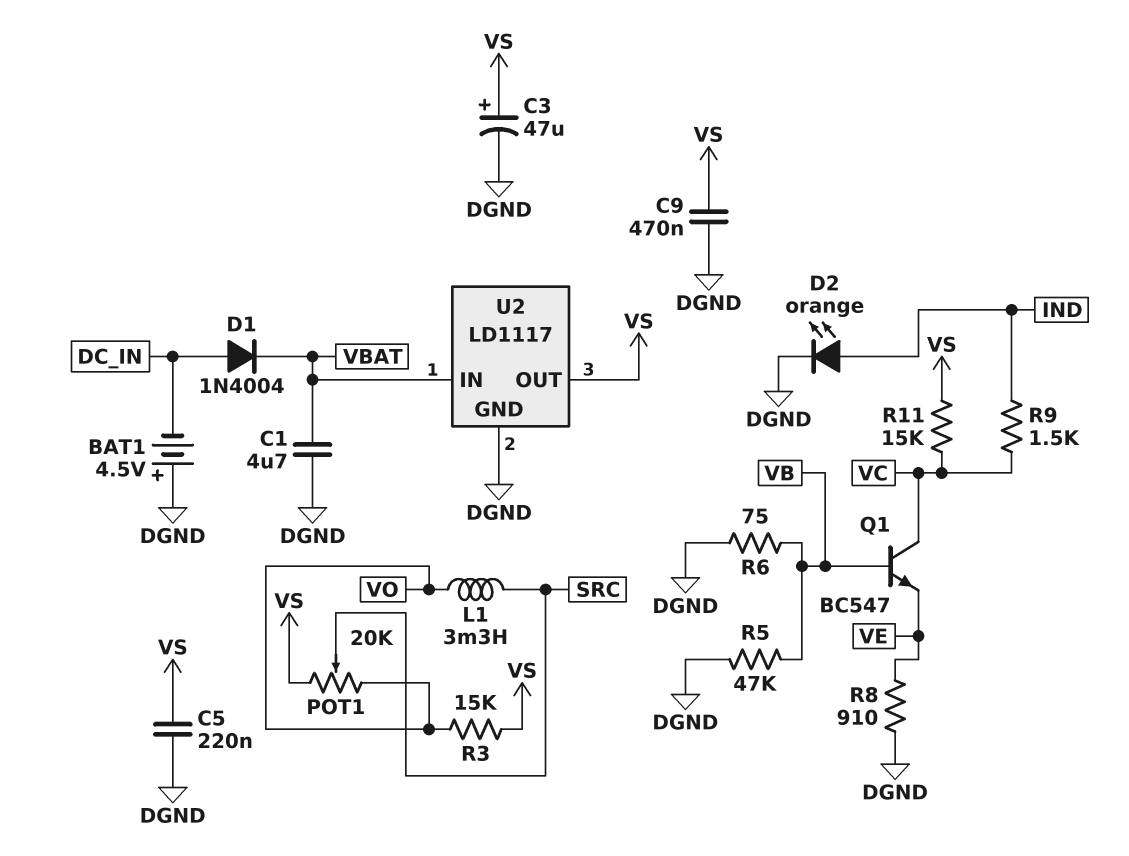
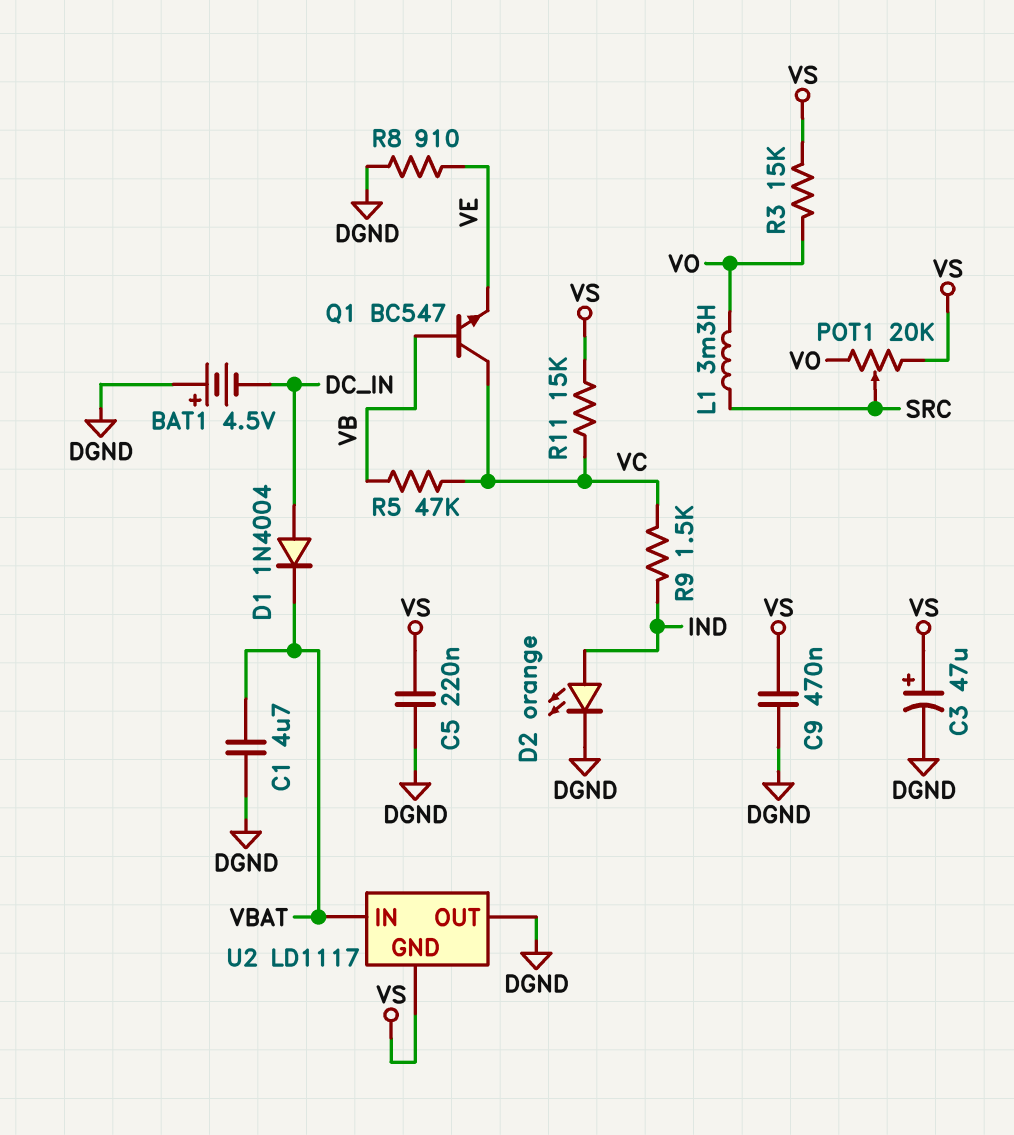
R5: 47k (DGND, VB) -> 47k (VB, VC)
R6: 75 (DGND, VB) -> none
U2 pin GND: DGND -> VS
U2 pin OUT: VS -> DGND

